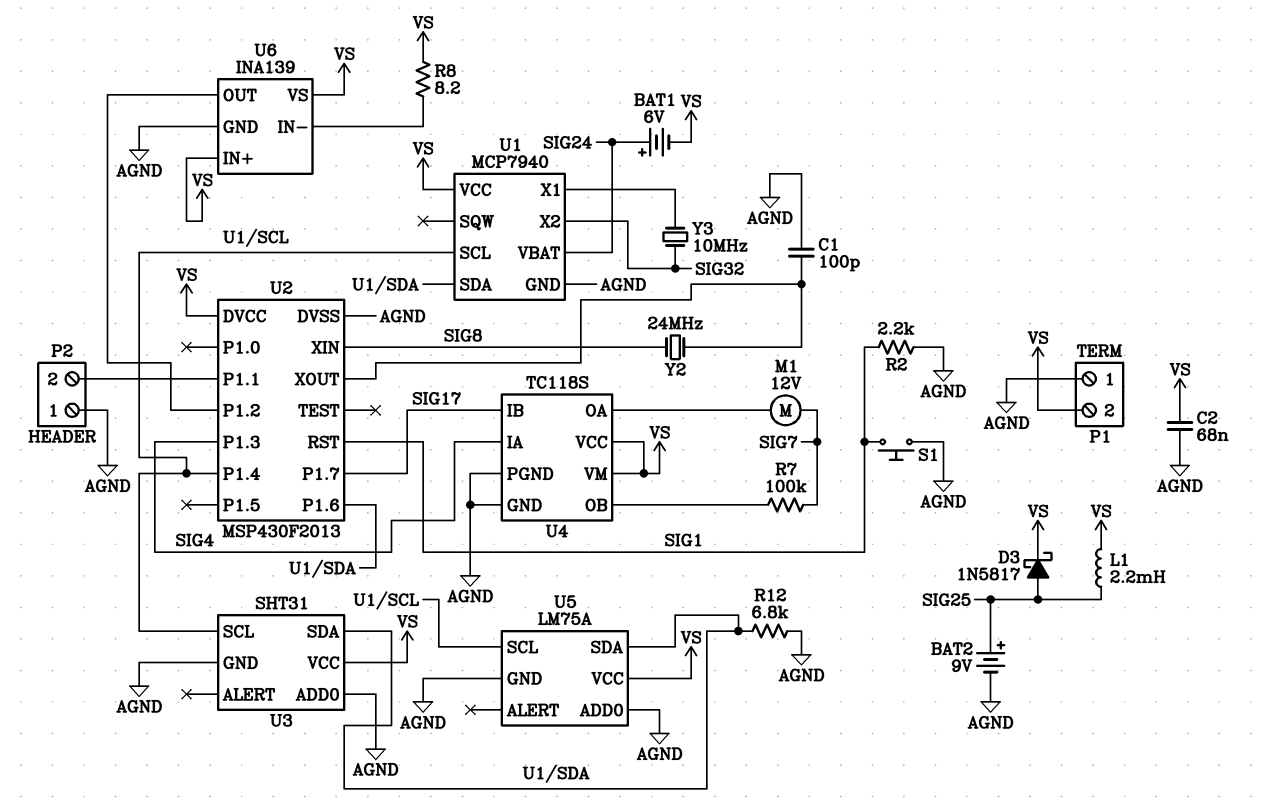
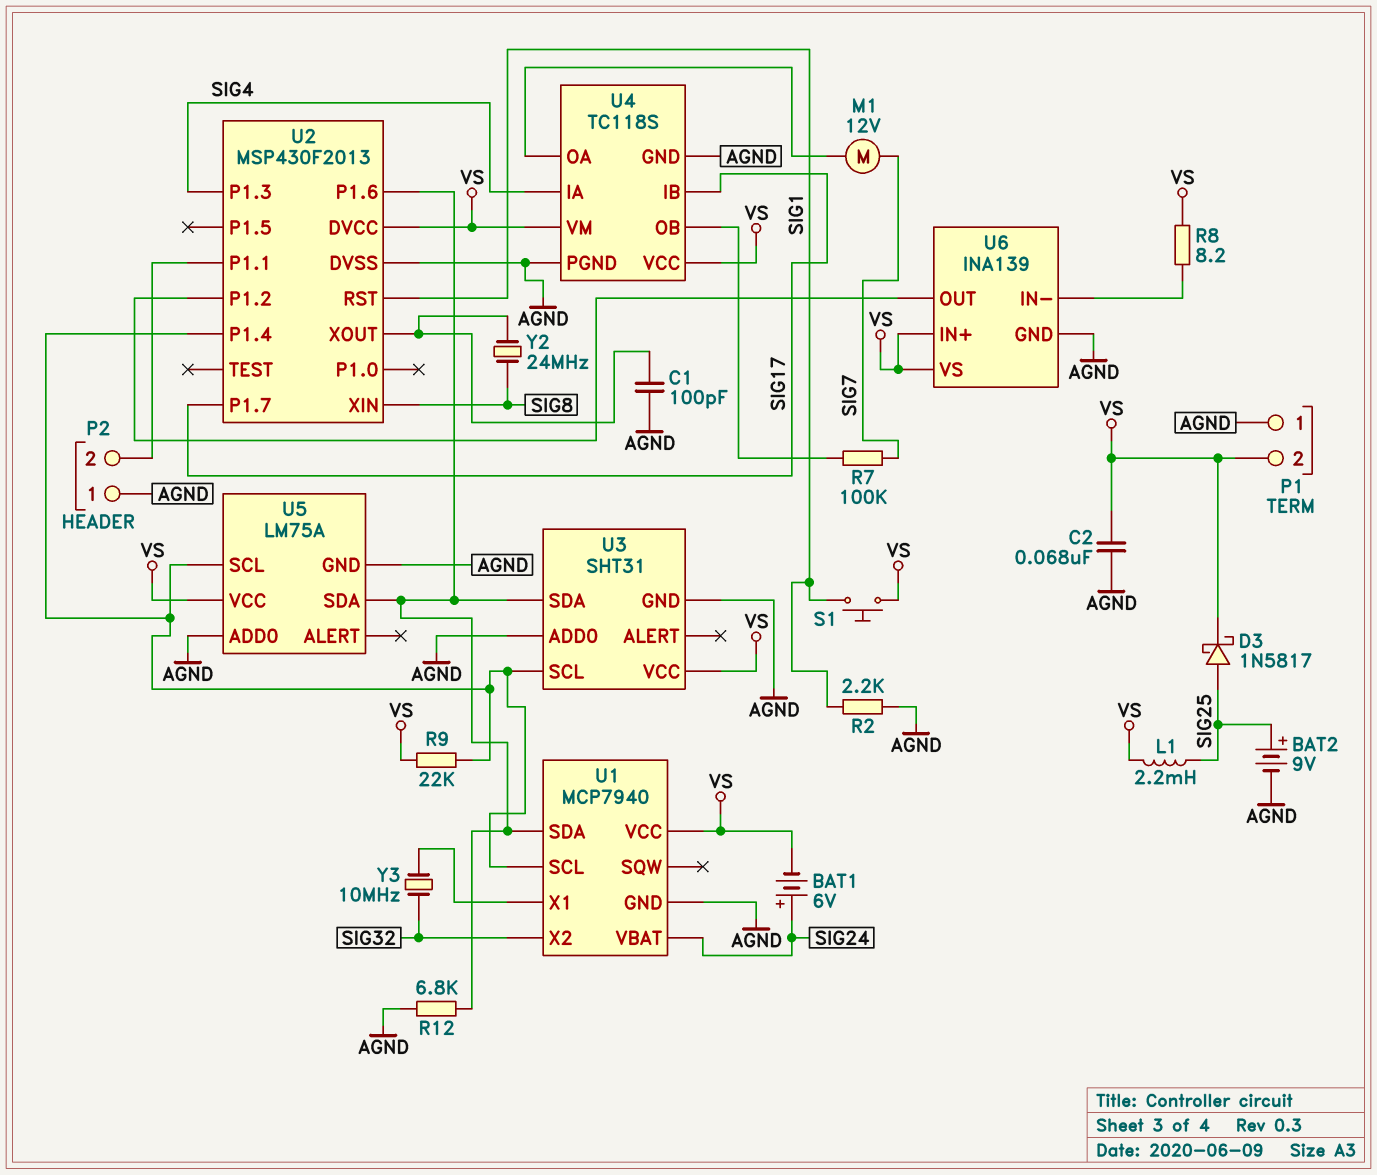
R9: none -> 22k (U1/SCL, VS)
S1: button (AGND, SIG1) -> button (SIG1, VS)

